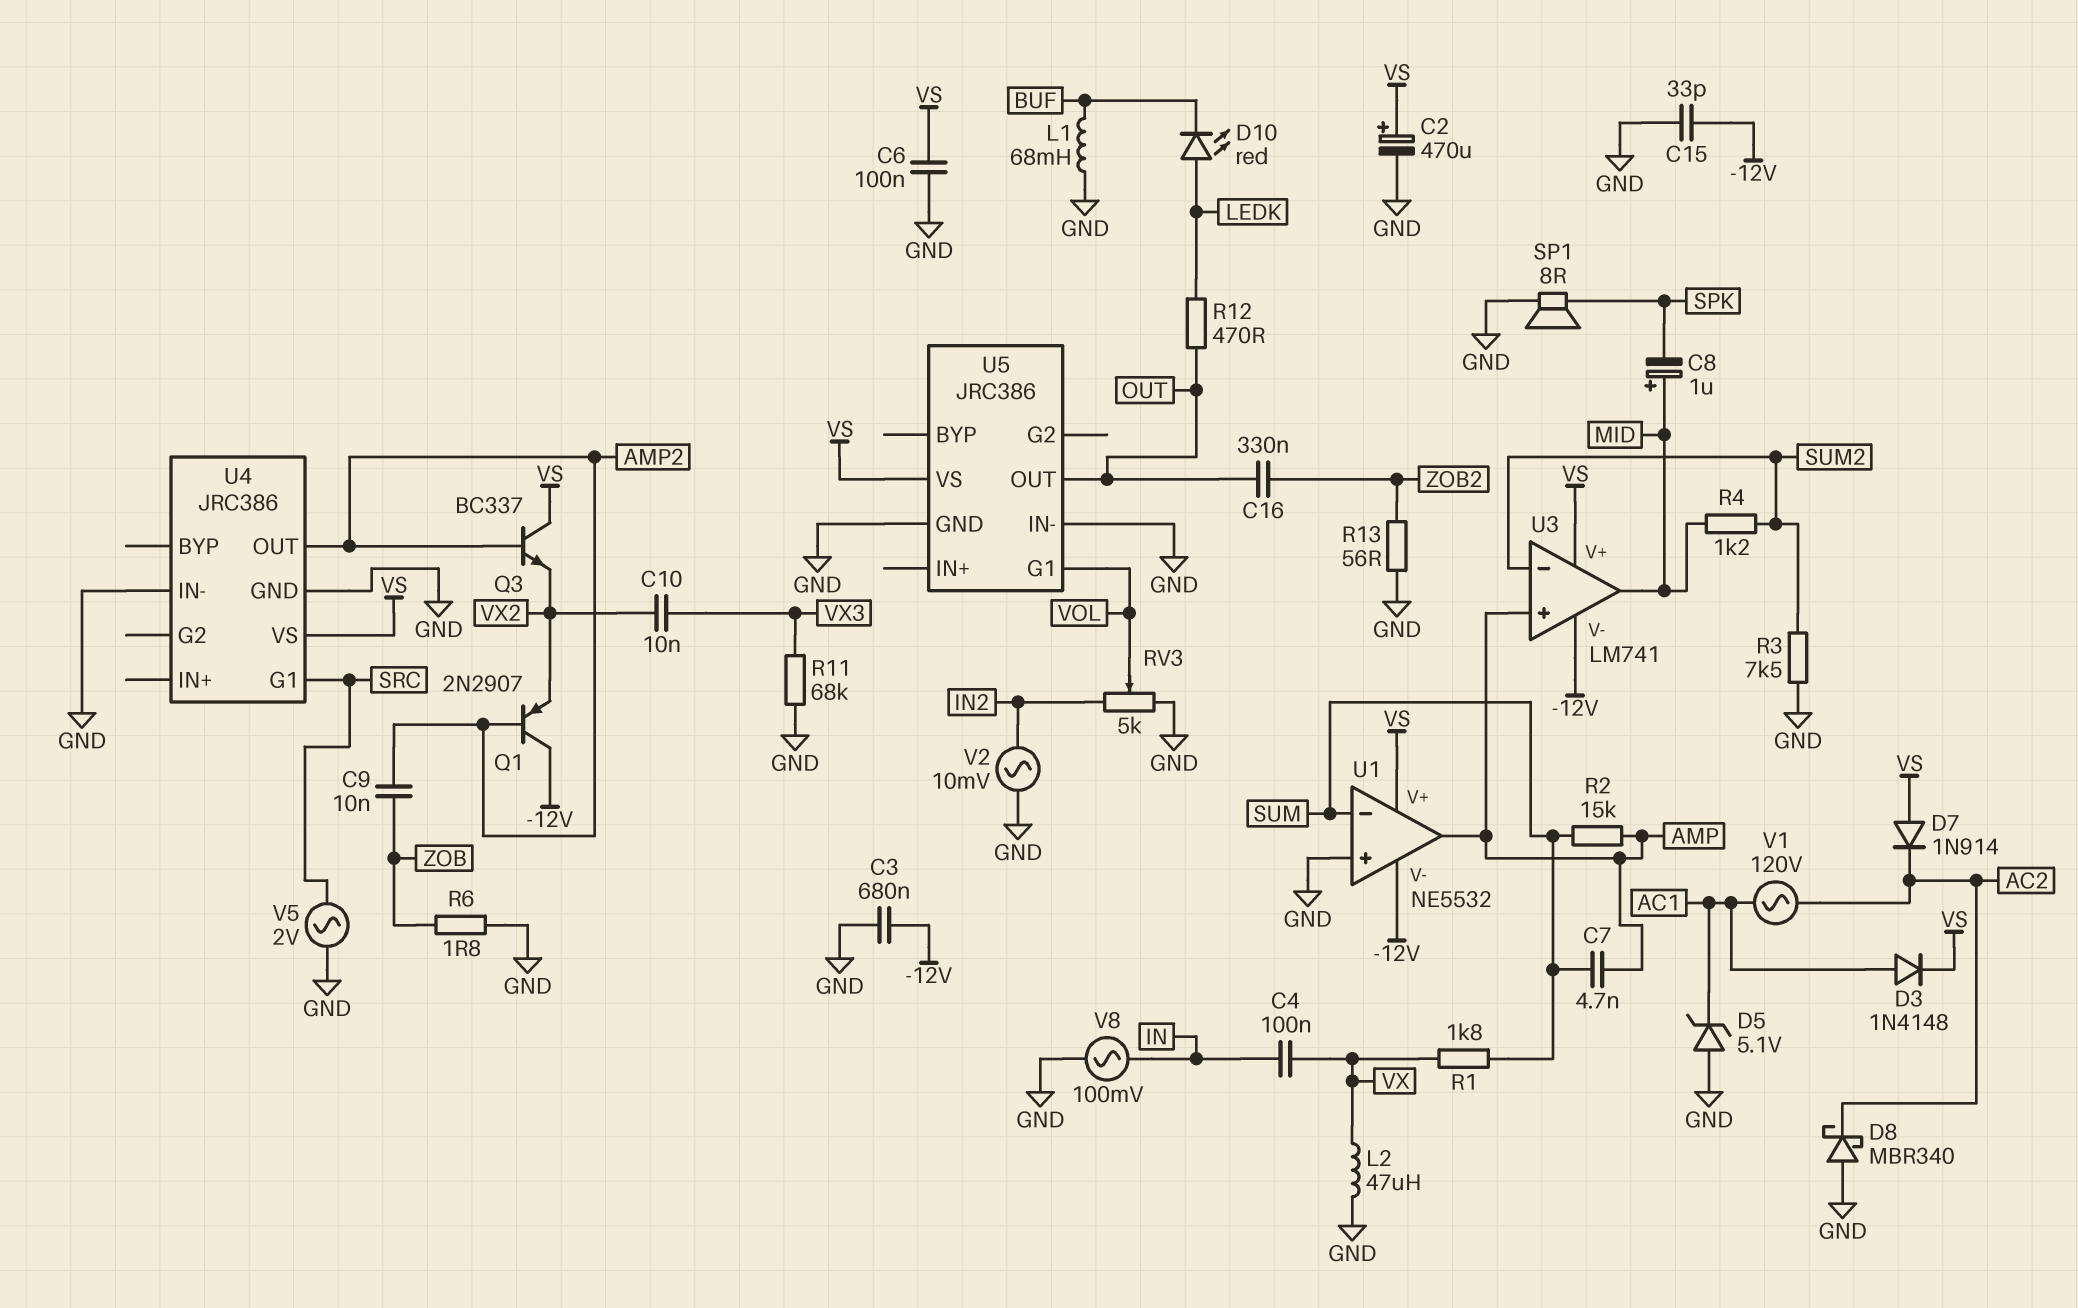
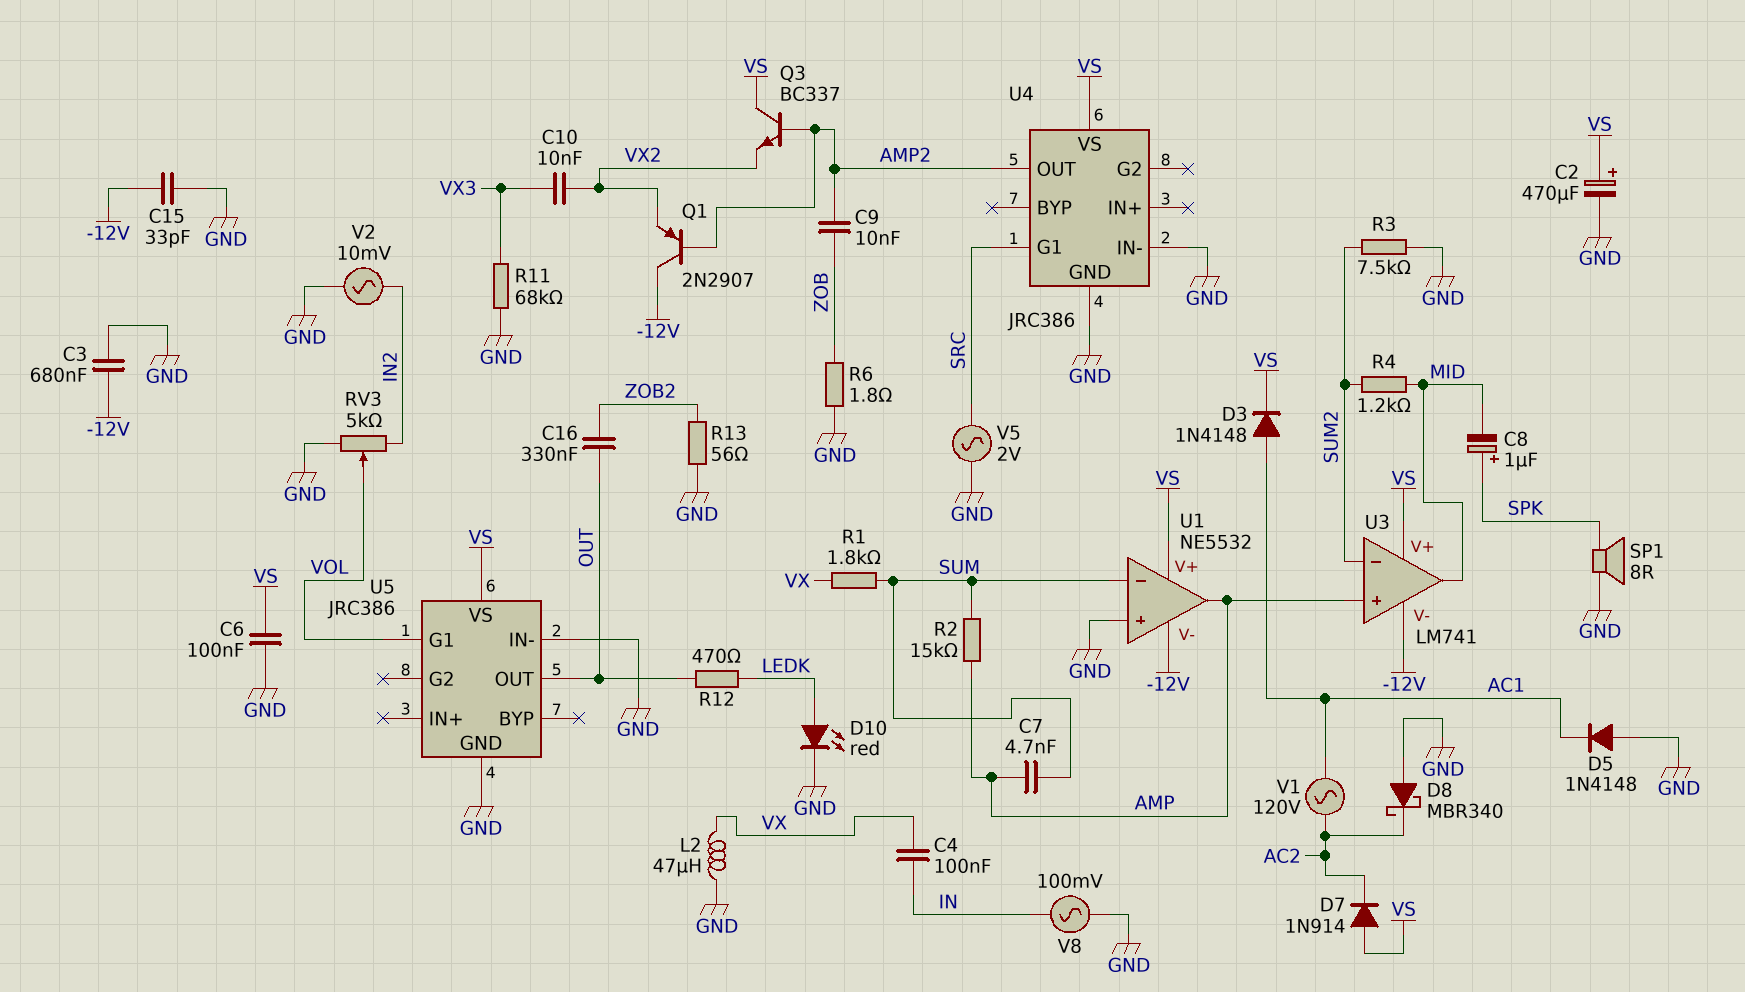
C8: 1uF (plus MID, minus SPK) -> 1uF (plus SPK, minus MID)
D5: zener 5.1V (A GND, K AC1) -> diode 1N4148 (A GND, K AC1)
D10: LED red (A LEDK, K BUF) -> LED red (A LEDK, K GND)
L1: 68mH (BUF, GND) -> none

